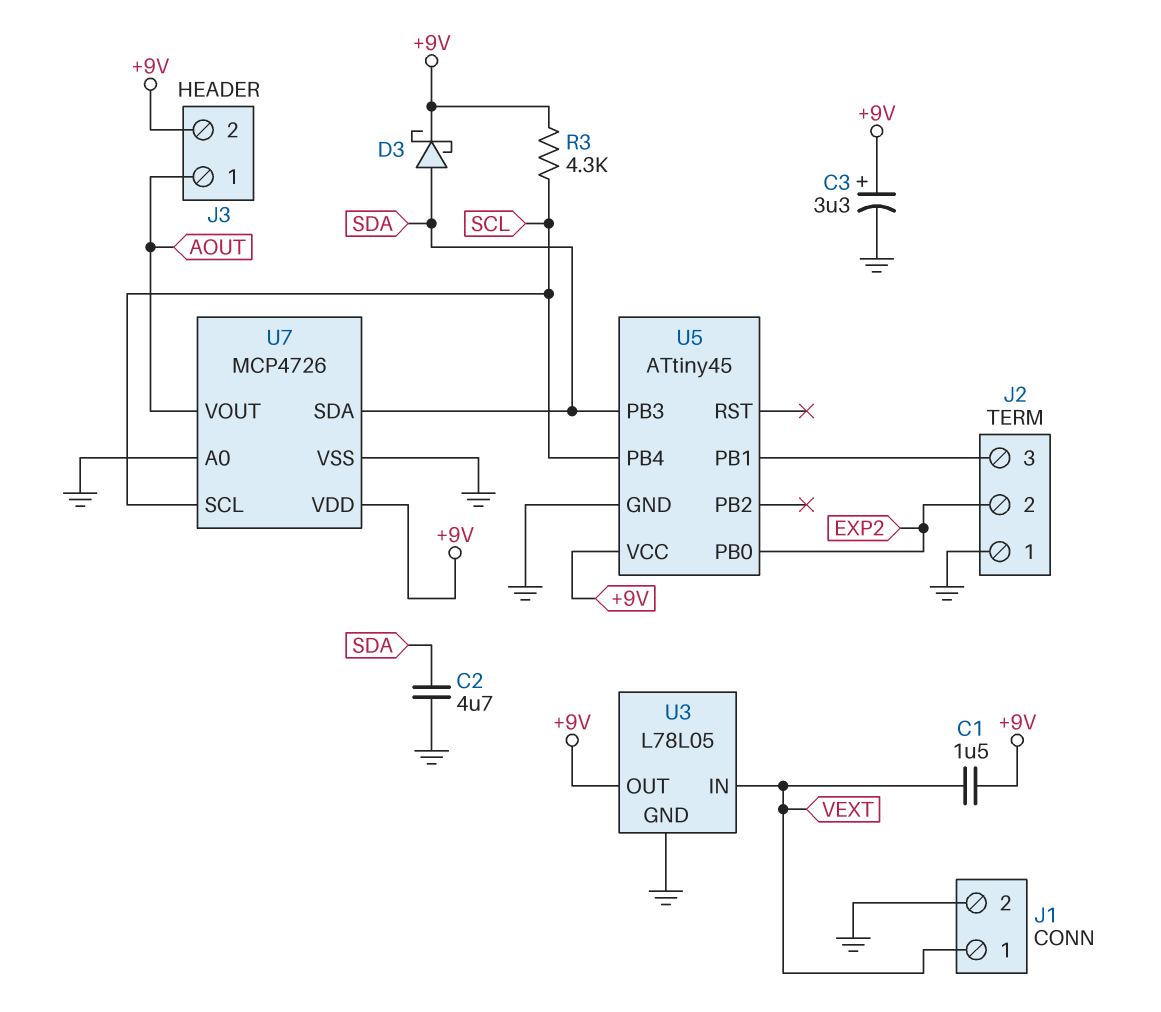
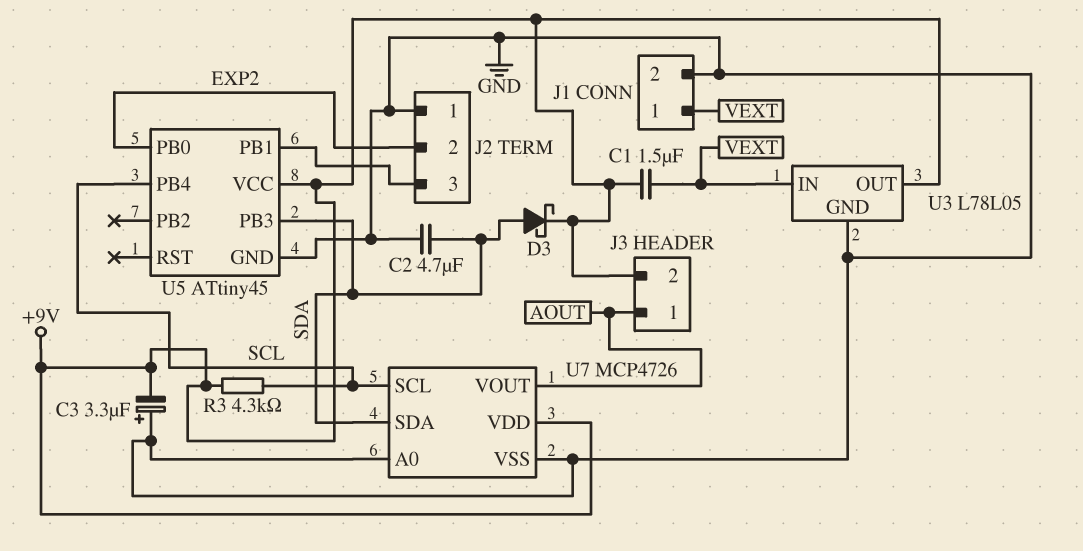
C3: 3.3uF (plus +9V, minus GND) -> 3.3uF (plus GND, minus +9V)

